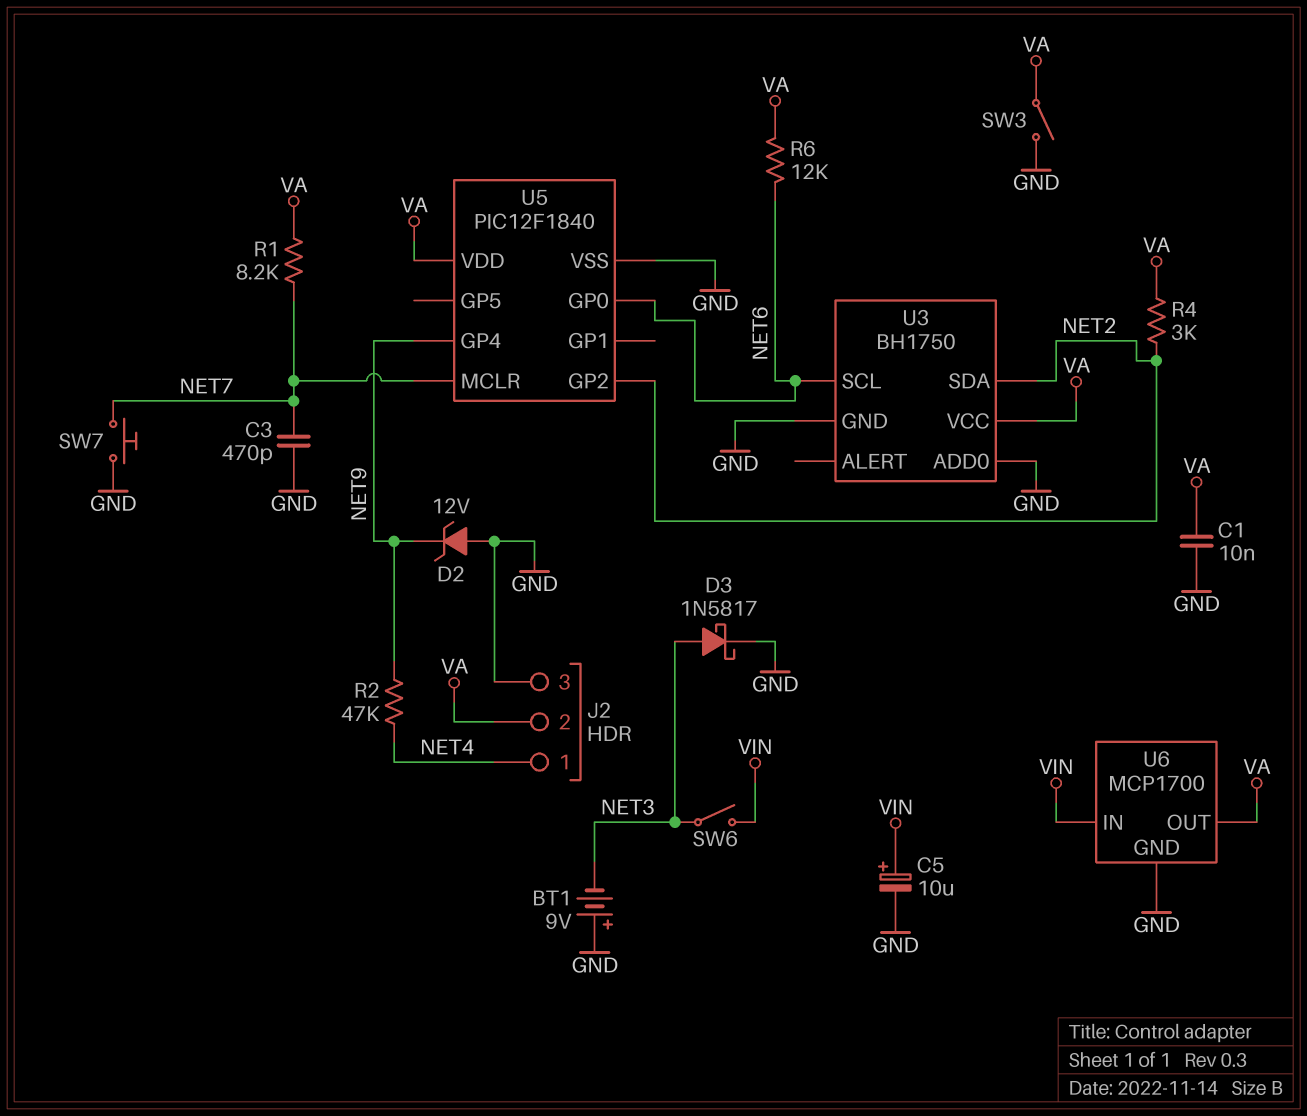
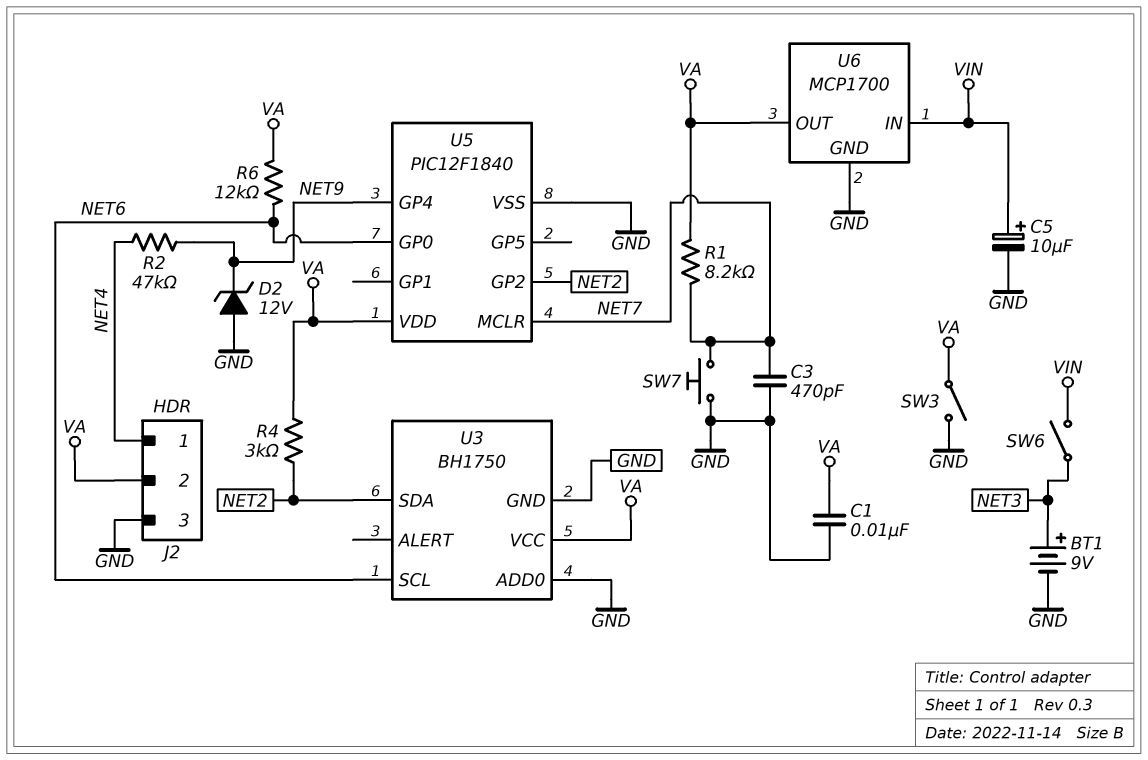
BT1: 9V (plus GND, minus NET3) -> 9V (plus NET3, minus GND)
D3: schottky 1N5817 (A NET3, K GND) -> none

